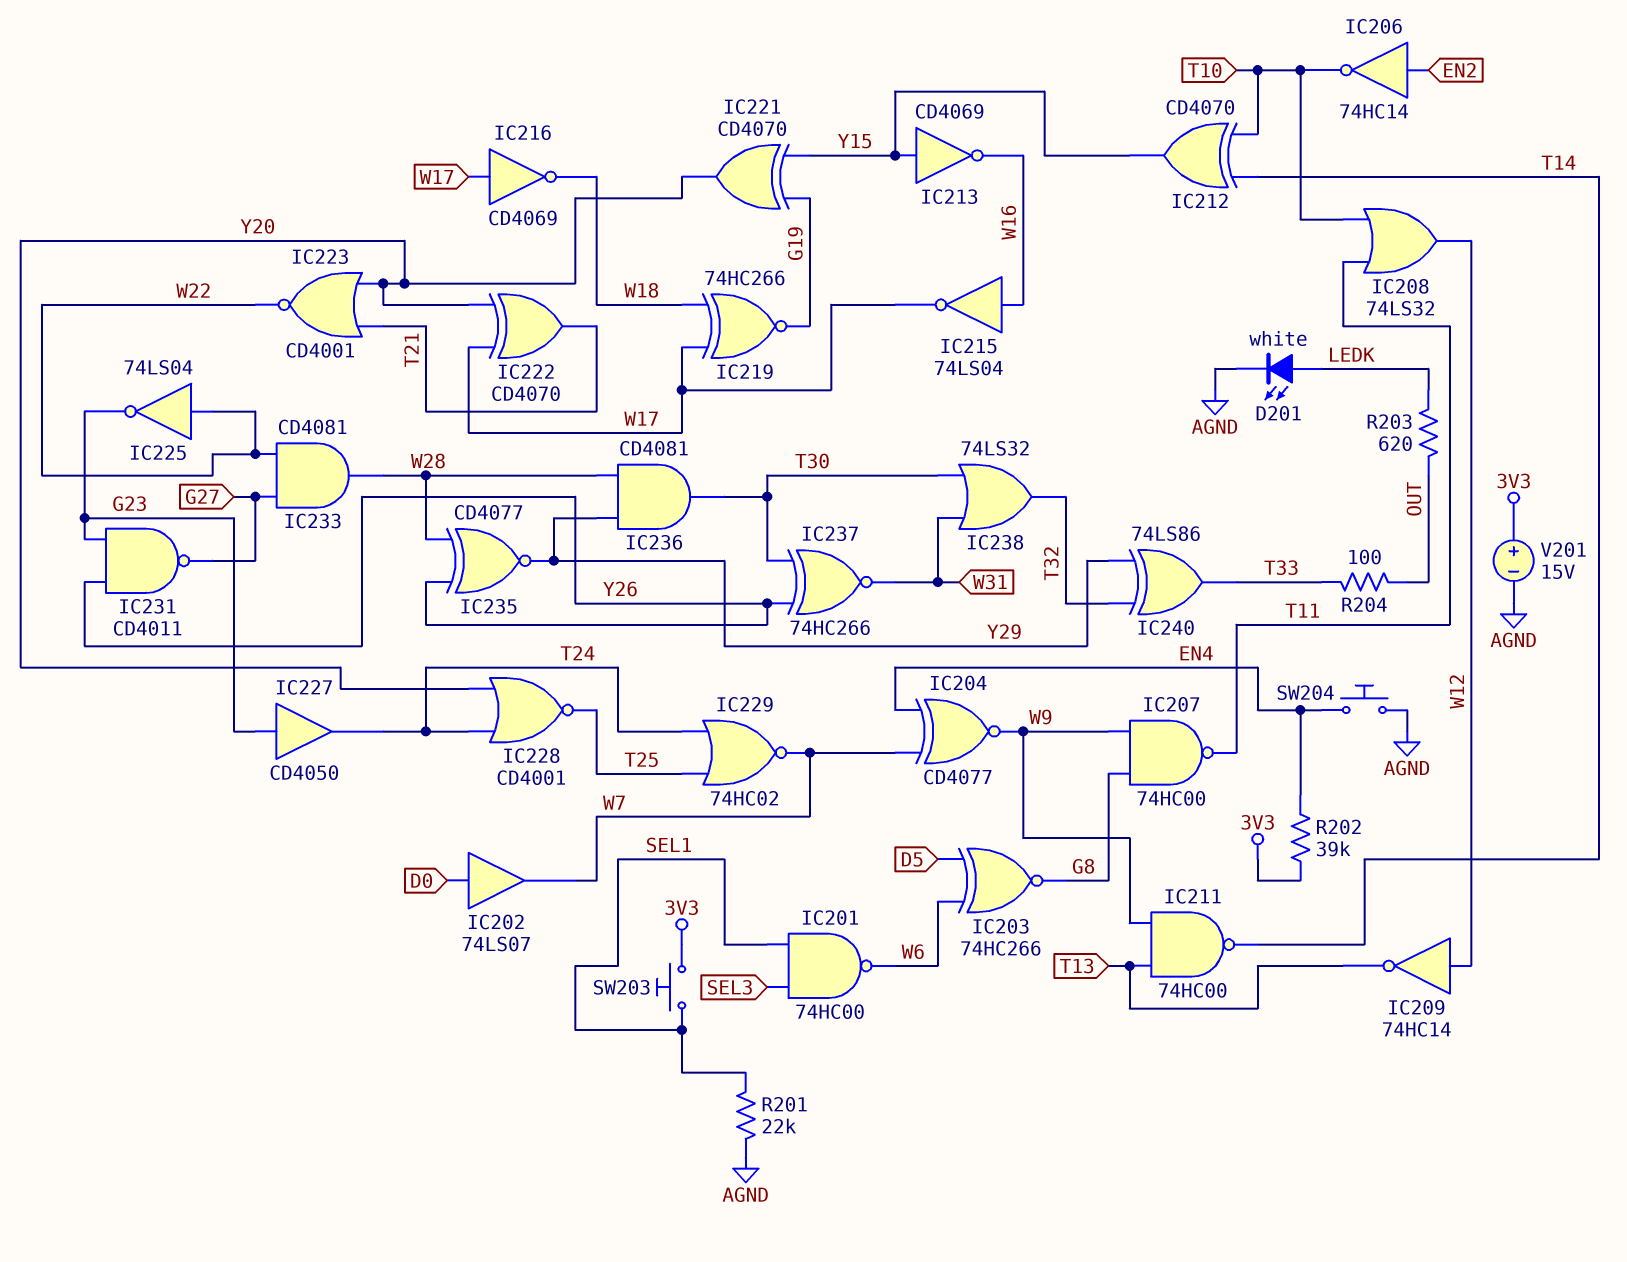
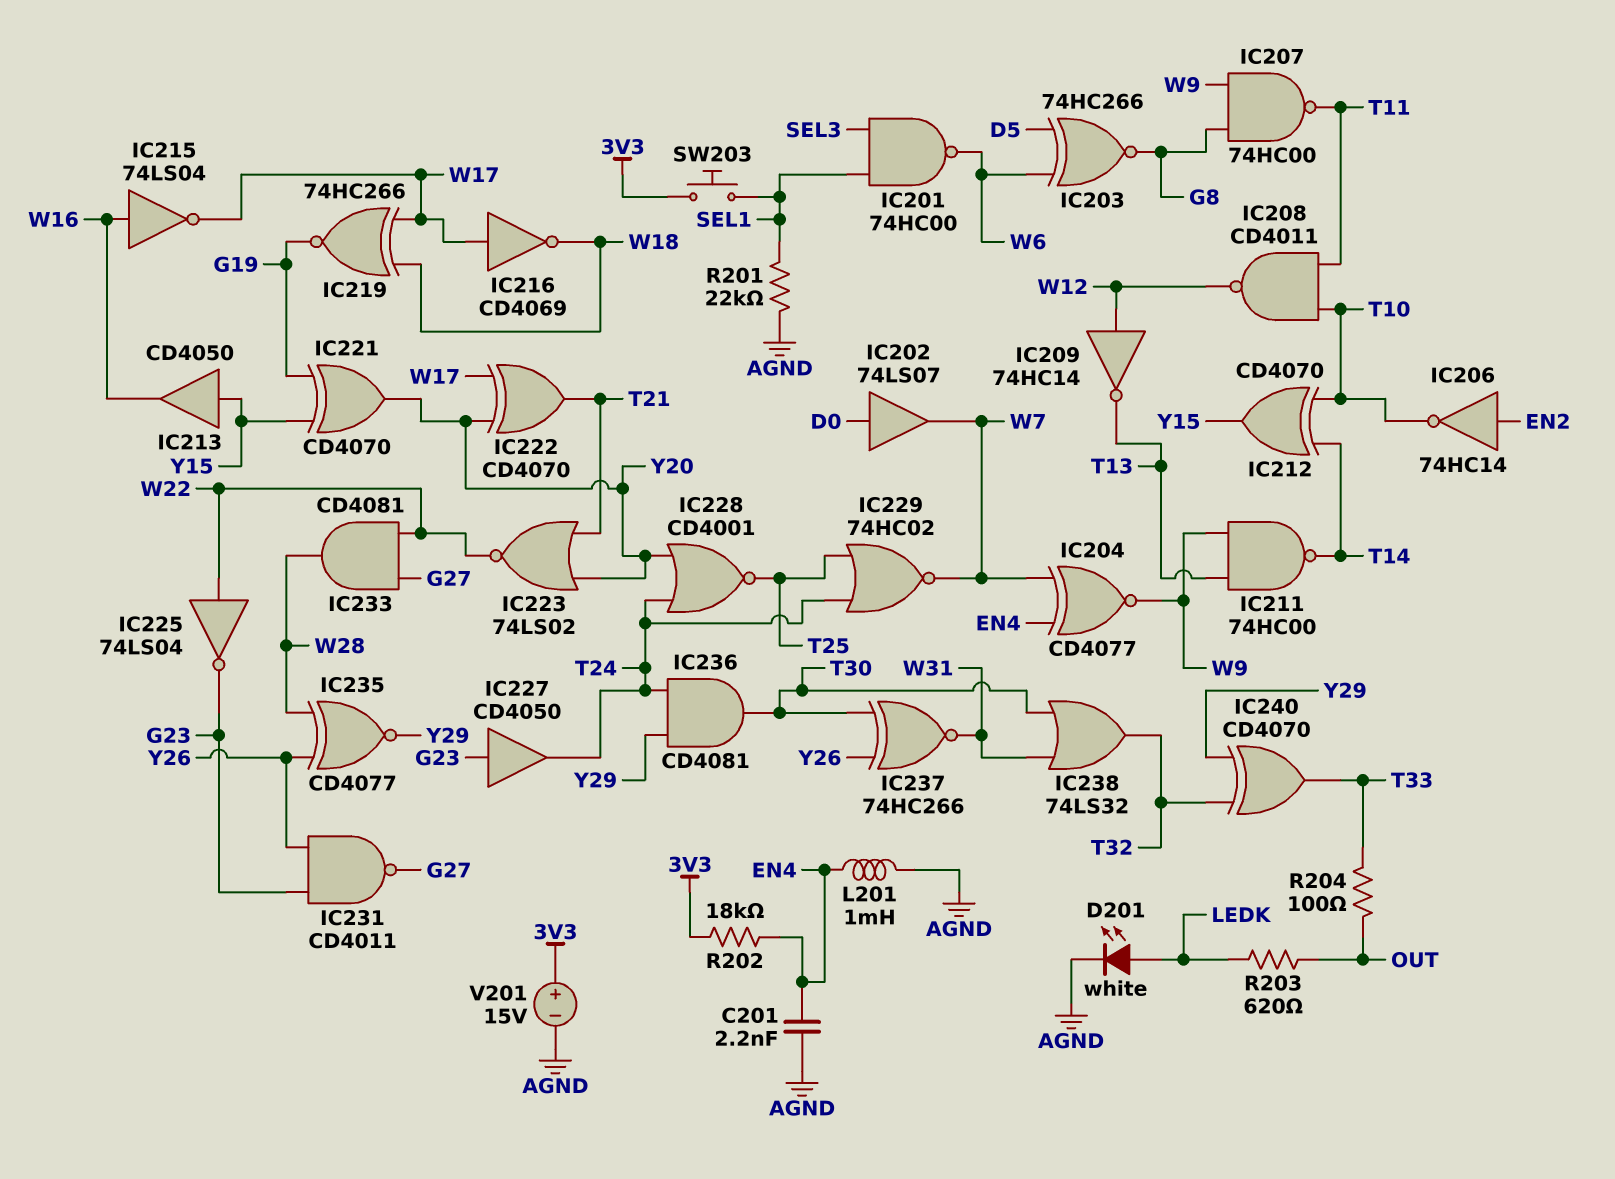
C201: none -> 2.2nF (AGND, EN4)
IC208: OR 74LS32 (in T10, in T11, out W12) -> NAND CD4011 (in T10, in T11, out W12)
IC213: NOT CD4069 (in Y15, out W16) -> buffer CD4050 (in Y15, out W16)
IC223: NOR CD4001 (in T21, in Y20, out W22) -> NOR 74LS02 (in T21, in Y20, out W22)
IC236: AND CD4081 (in W28, in Y29, out T30) -> AND CD4081 (in T24, in Y29, out T30)
IC240: XOR 74LS86 (in T32, in Y29, out T33) -> XOR CD4070 (in T32, in Y29, out T33)
L201: none -> 1mH (AGND, EN4)
R202: 39k (3V3, EN4) -> 18k (3V3, EN4)
SW204: button (AGND, EN4) -> none

